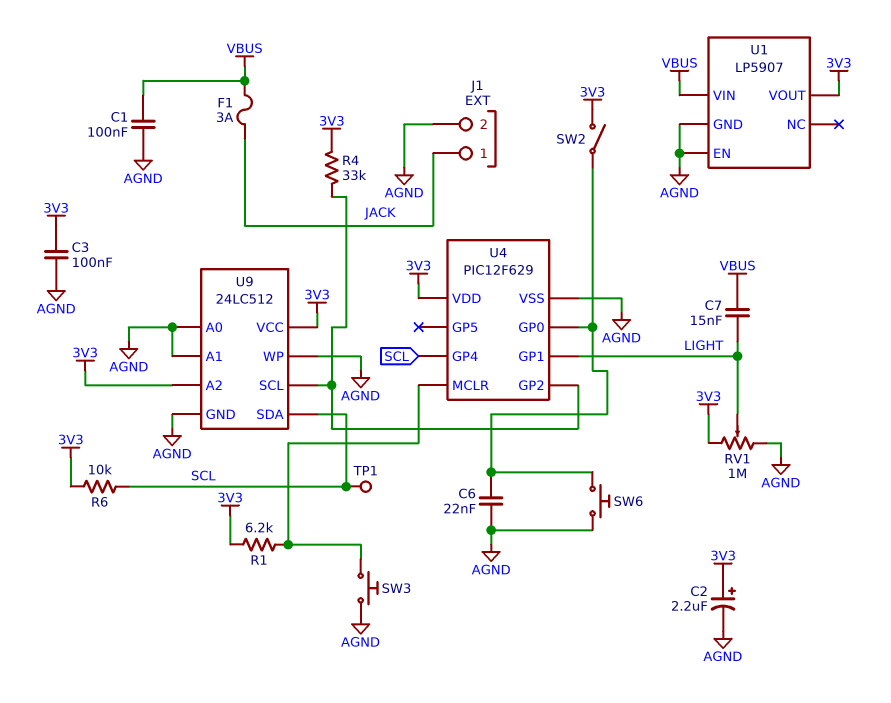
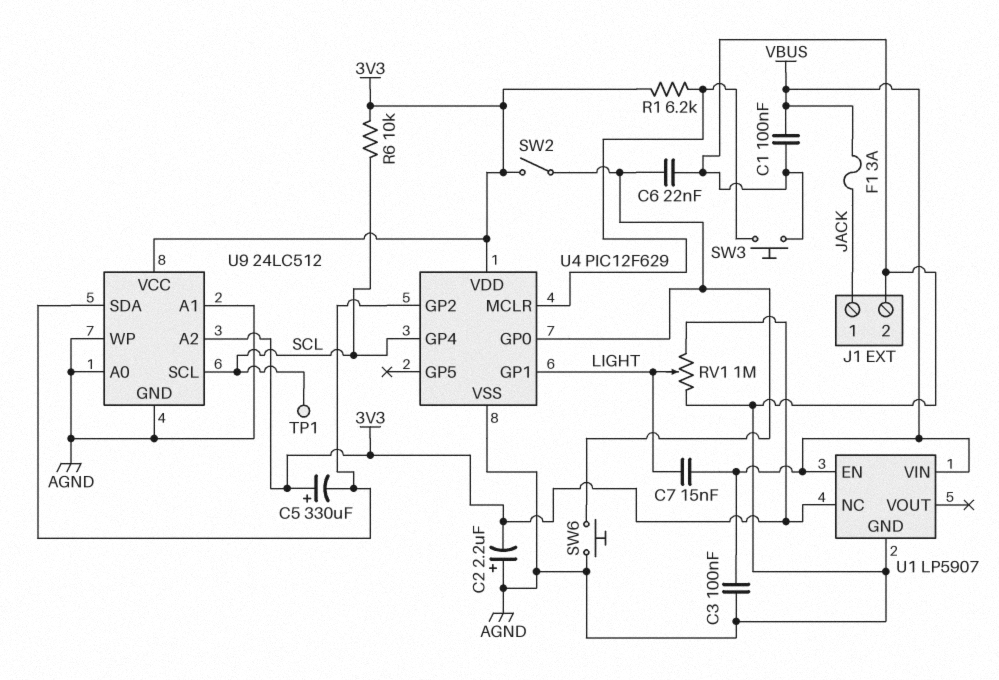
C2: 2.2uF (plus 3V3, minus AGND) -> 2.2uF (plus AGND, minus 3V3)
C3: 100nF (3V3, AGND) -> 100nF (AGND, VBUS)
C5: none -> 330uF (plus 3V3, minus U4/GP2)
R4: 33k (3V3, U4/GP2) -> none
U1 pin EN: AGND -> VBUS
U1 pin NC: none -> 3V3
U1 pin VOUT: 3V3 -> none
U9 pin SCL: U4/GP2 -> SCL
U9 pin SDA: SCL -> U4/GP2

